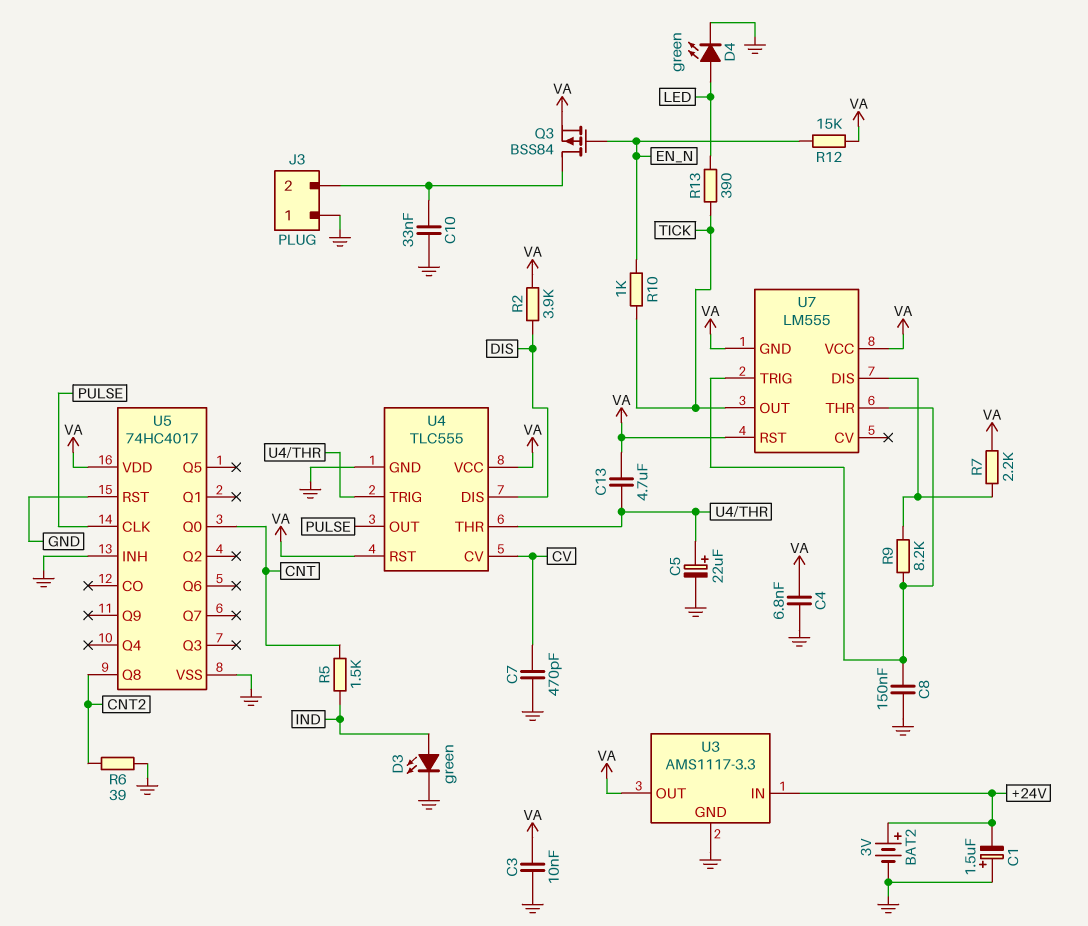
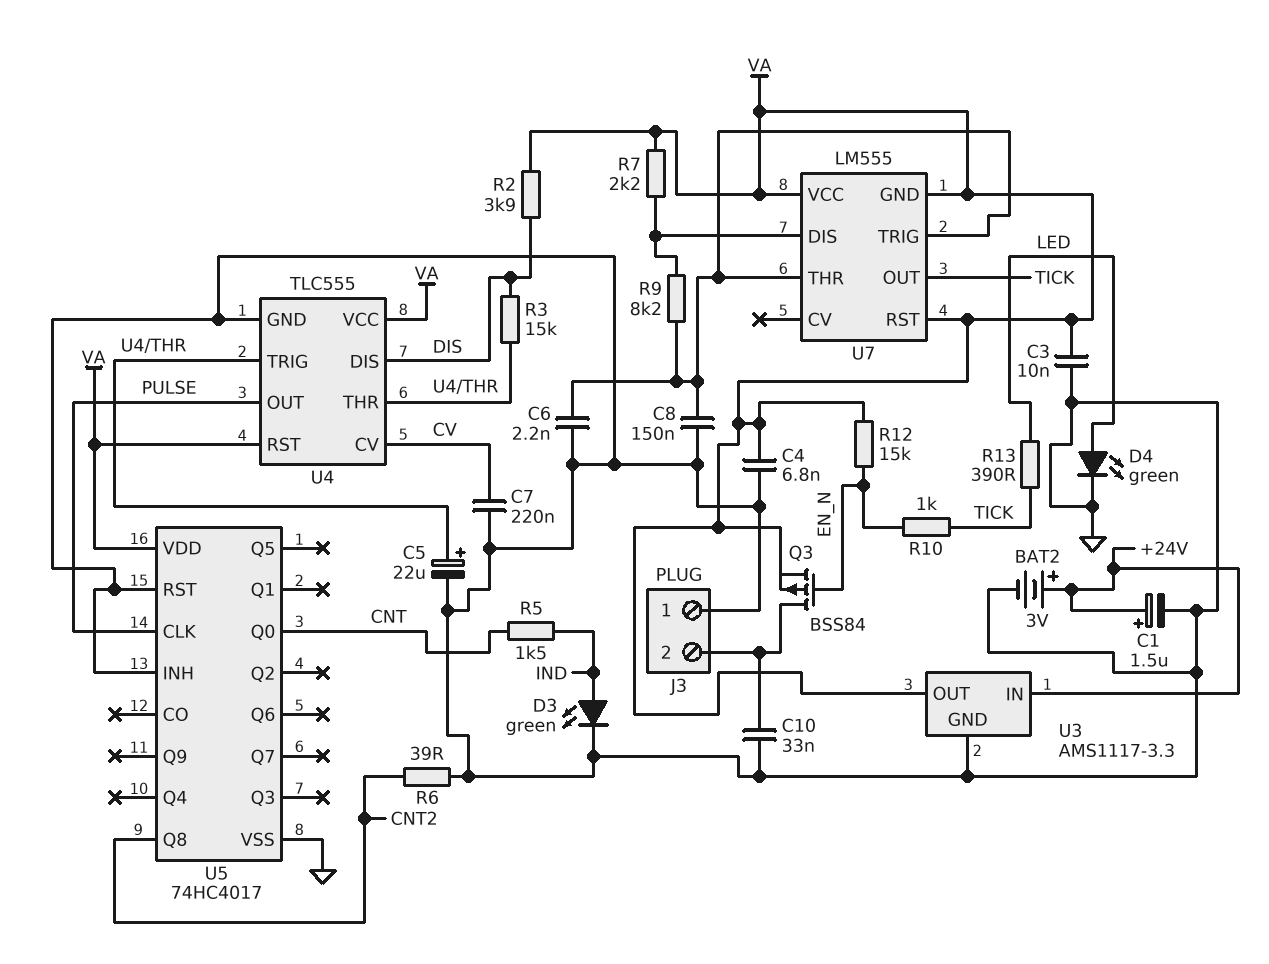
C1: 1.5uF (plus GND, minus +24V) -> 1.5uF (plus +24V, minus GND)
C6: none -> 2.2nF (GND, U7/THR)
C7: 470pF (CV, GND) -> 220nF (CV, GND)
C13: 4.7uF (U4/THR, VA) -> none
R3: none -> 15k (DIS, U4/THR)

